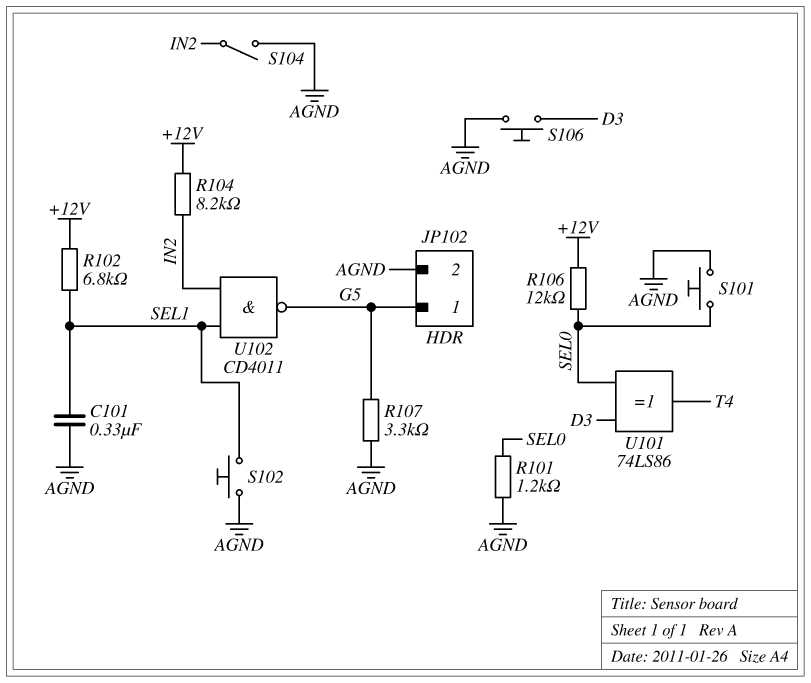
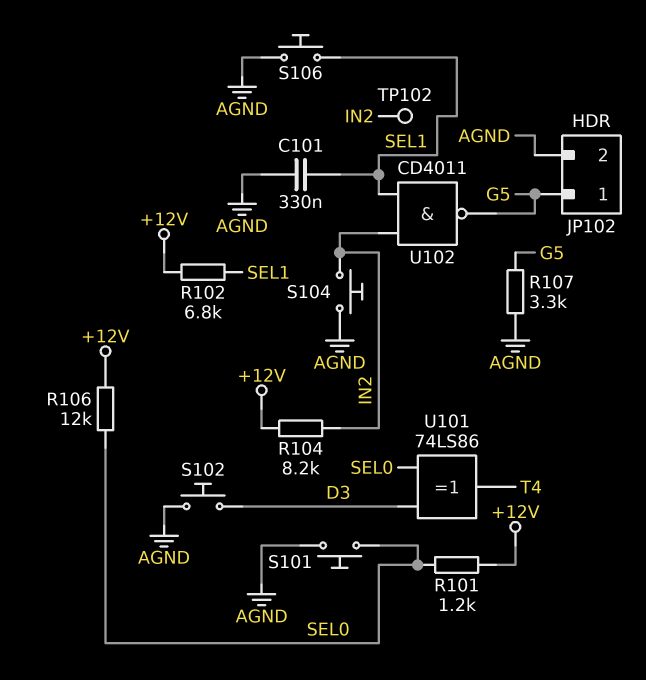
R101: 1.2k (AGND, SEL0) -> 1.2k (+12V, SEL0)
S102: button (AGND, SEL1) -> button (AGND, D3)
S104: switch (AGND, IN2) -> button (AGND, IN2)
S106: button (AGND, D3) -> button (AGND, SEL1)
TP102: none -> test point (IN2)

